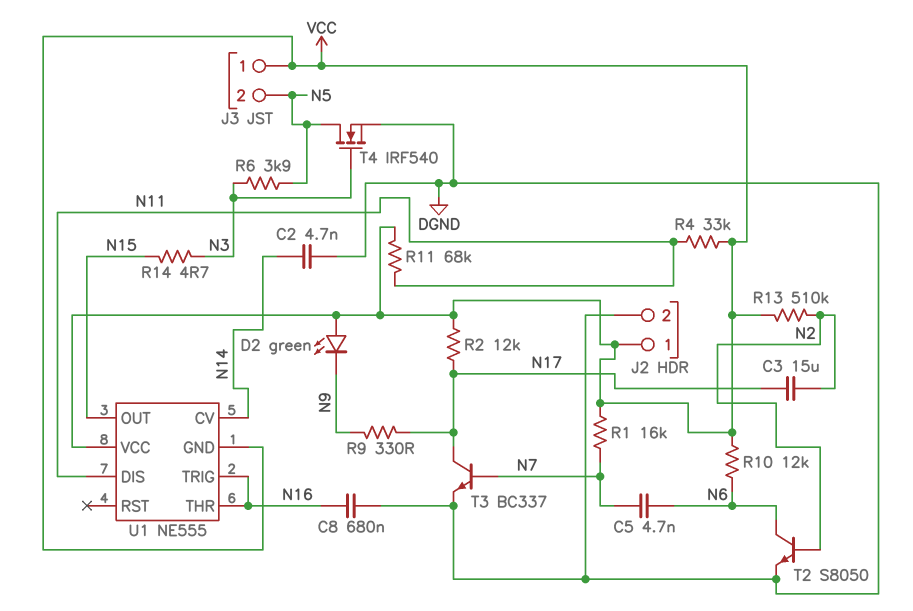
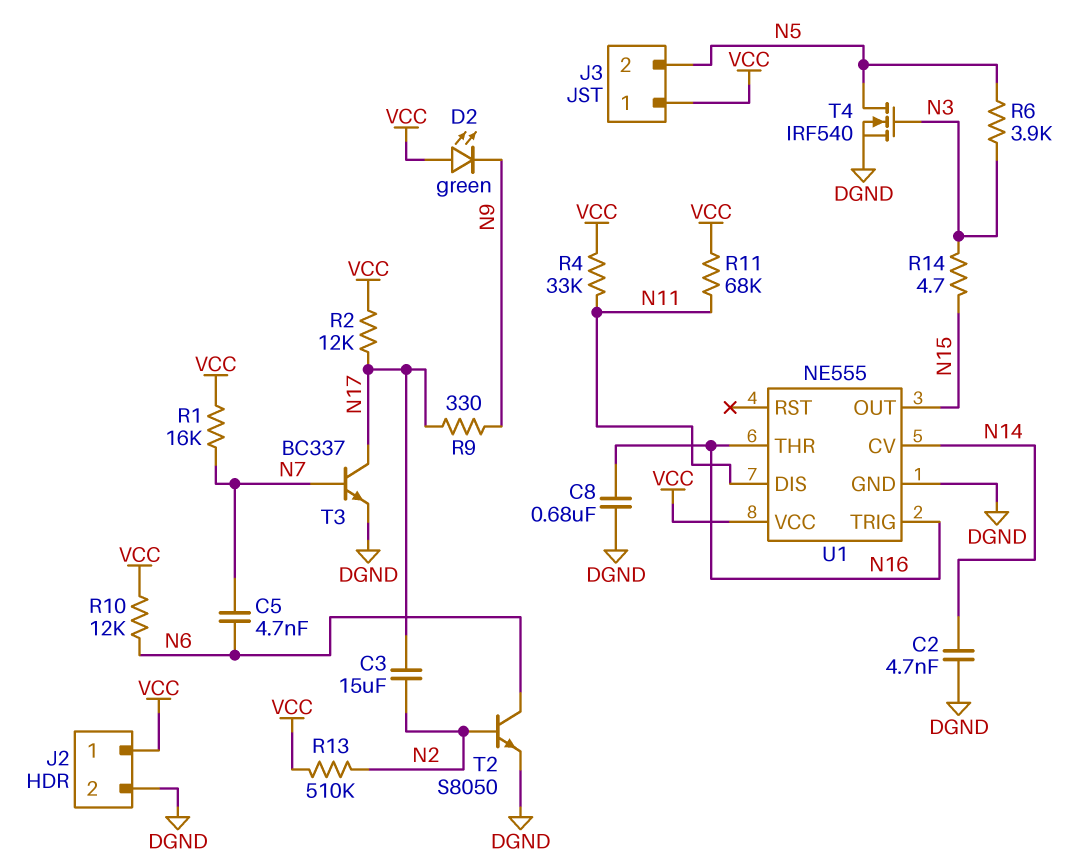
U1 pin GND: VCC -> DGND

